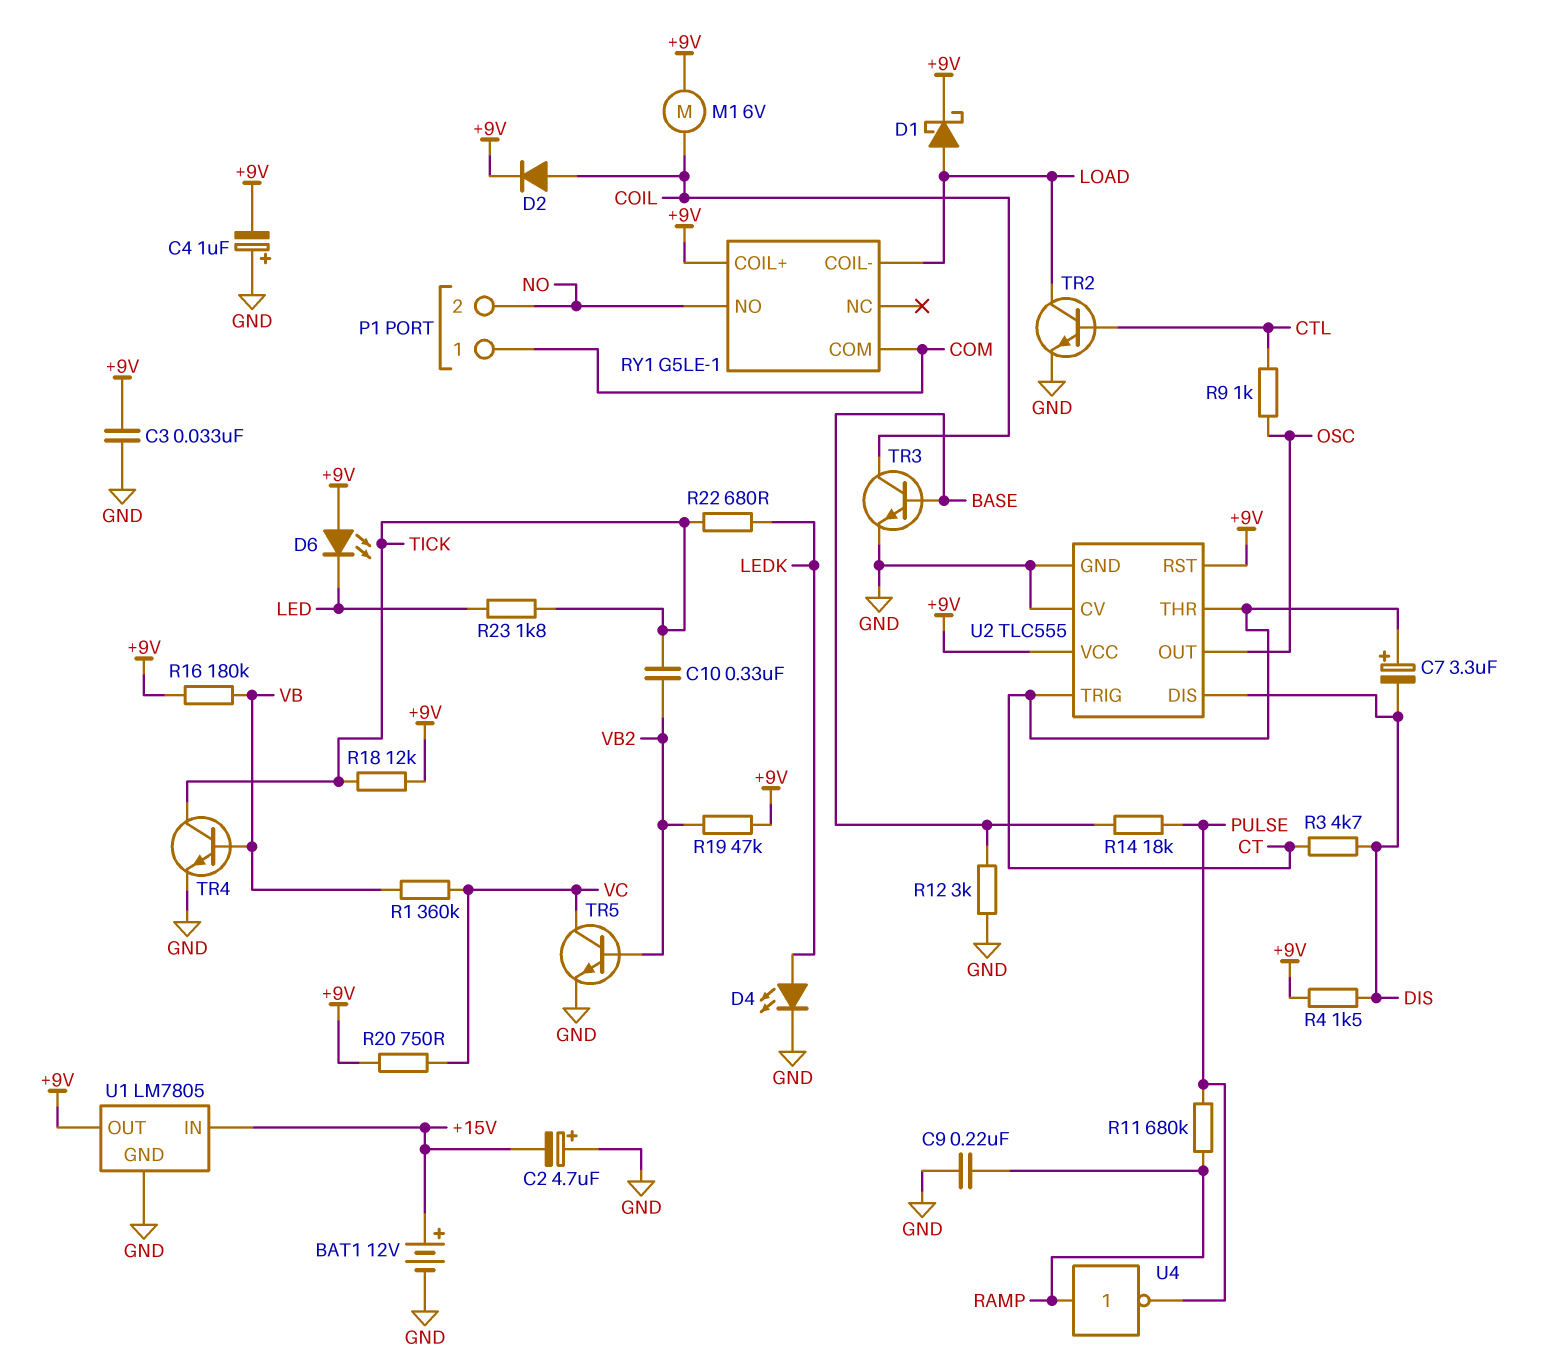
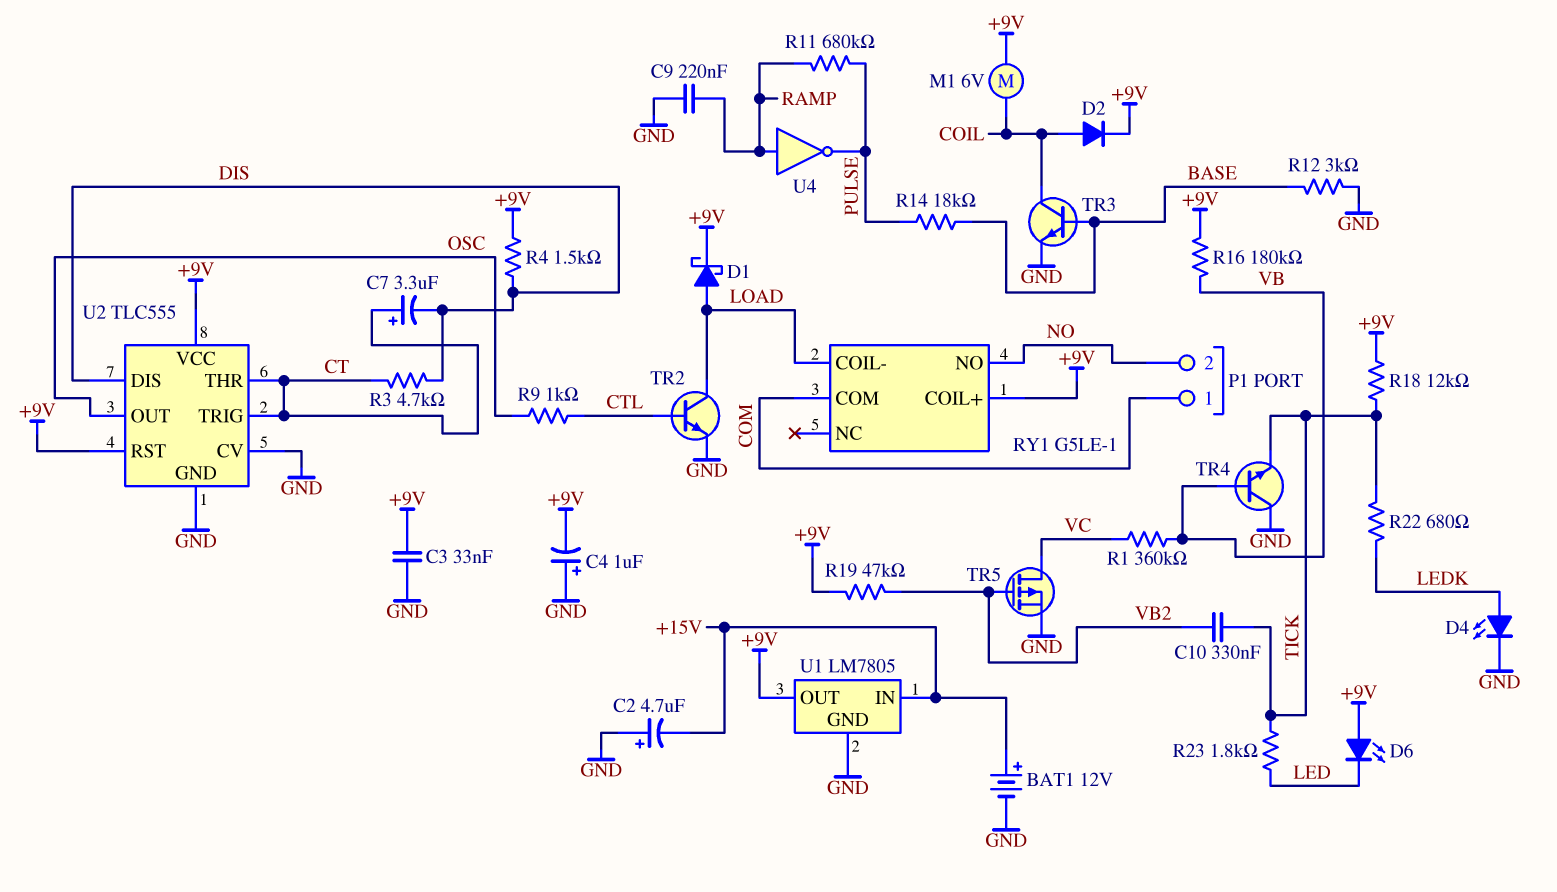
R20: 750 (+9V, VC) -> none
TR4: NPN (B VB, C TICK, E GND) -> NPN (B VB, C GND, E TICK)
TR5: NPN (B VB2, C VC, E GND) -> PMOS (G VB2, D VC, S GND)

